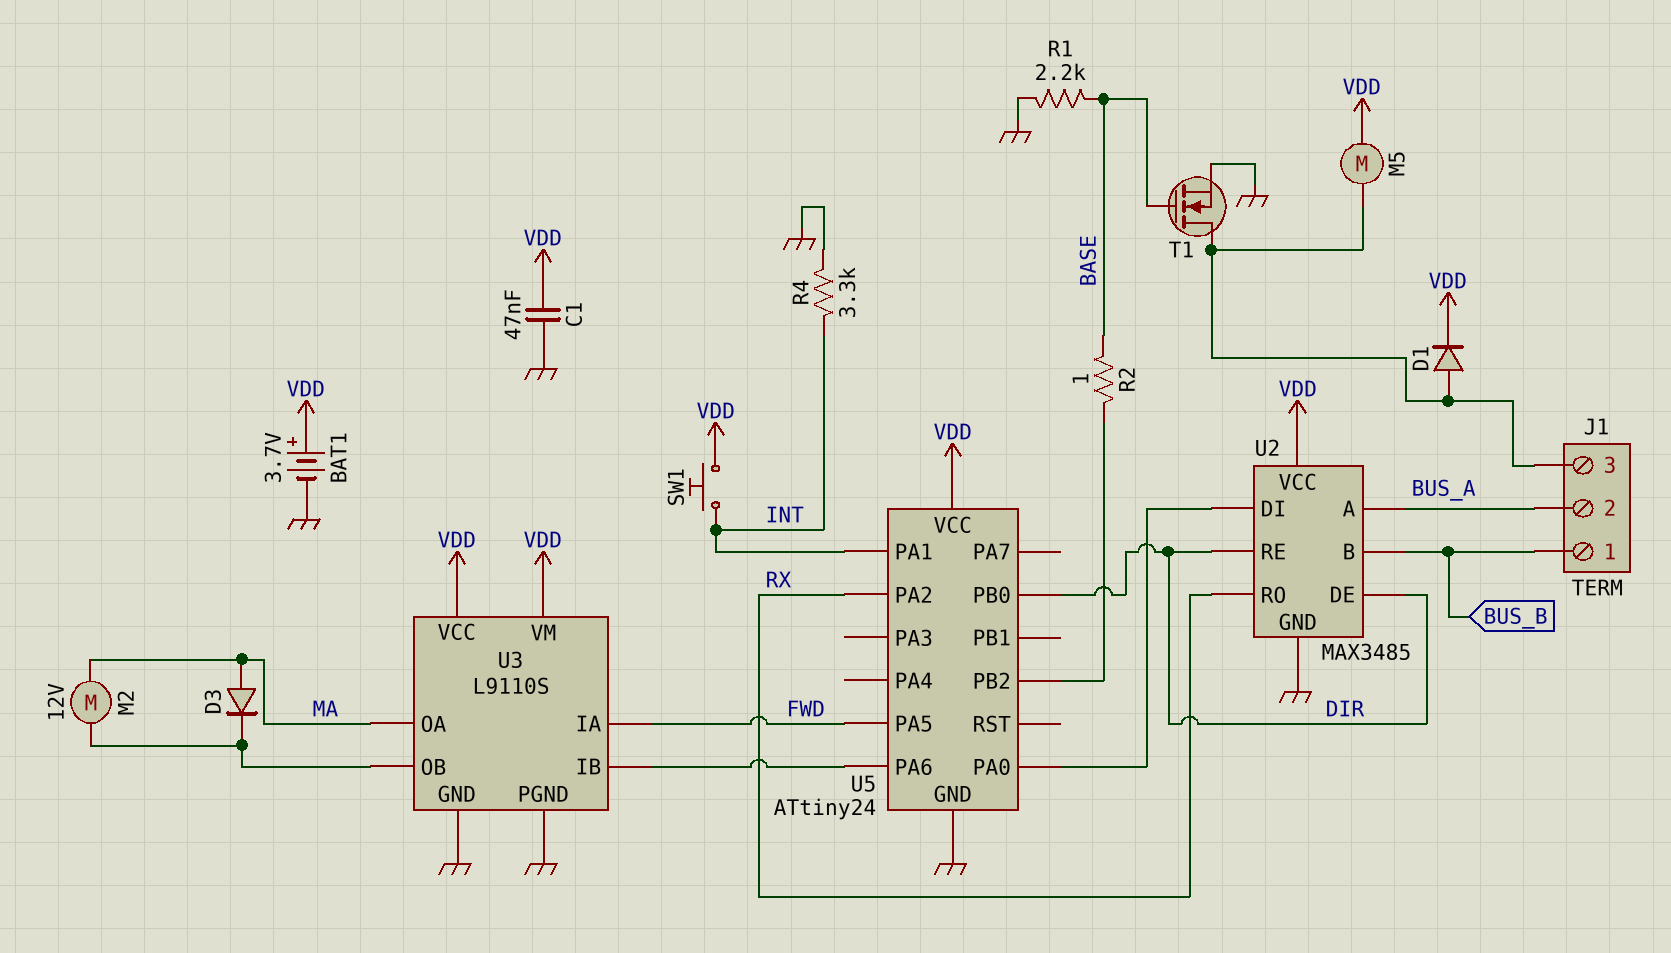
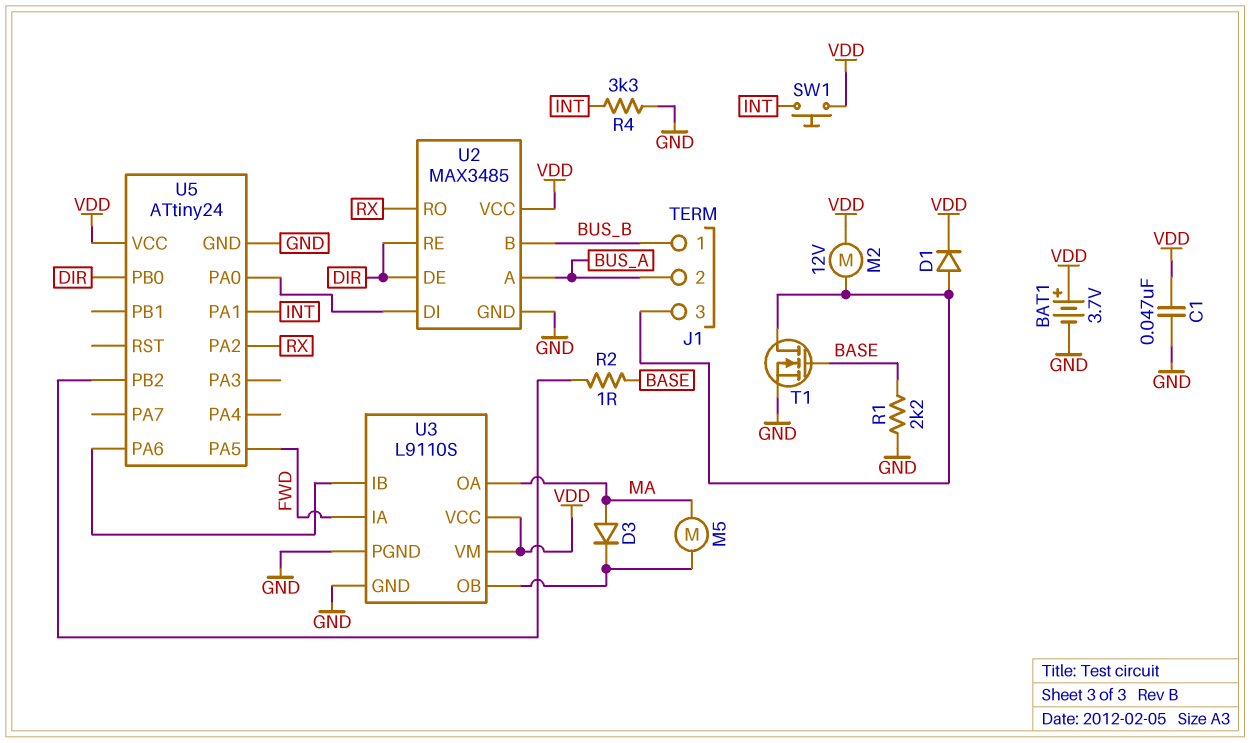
M2: motor 12V (MA, U3/OB) -> motor 12V (J1/3, VDD)
M5: motor (J1/3, VDD) -> motor (MA, U3/OB)

